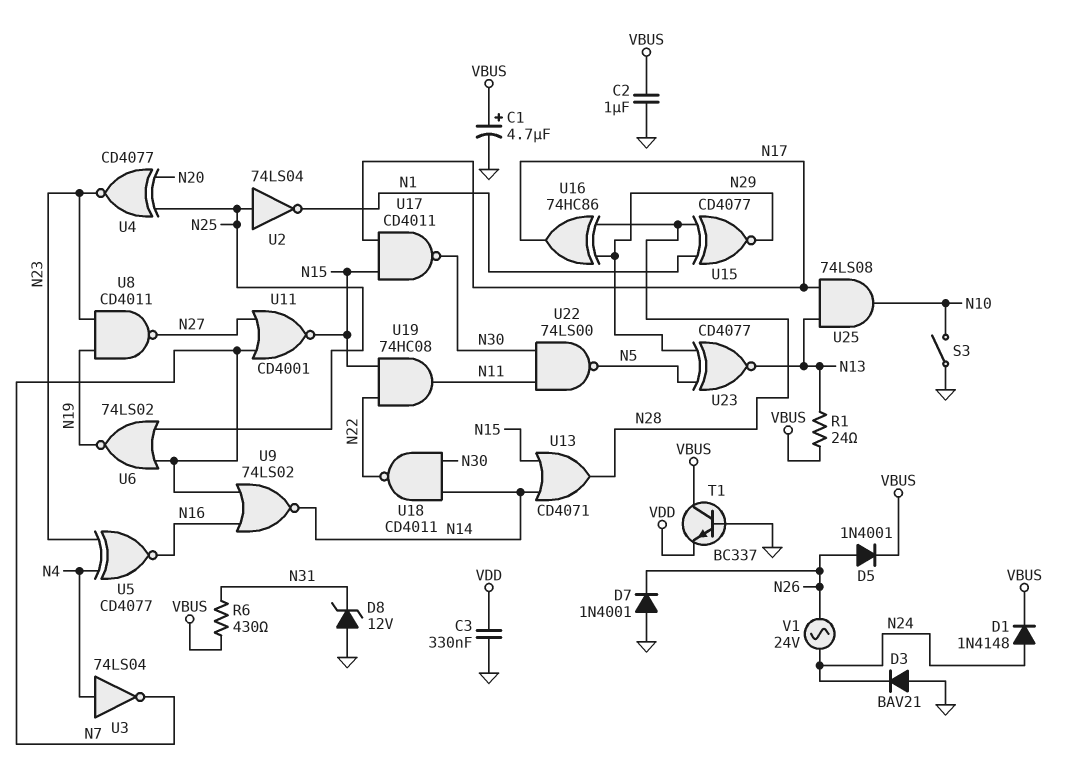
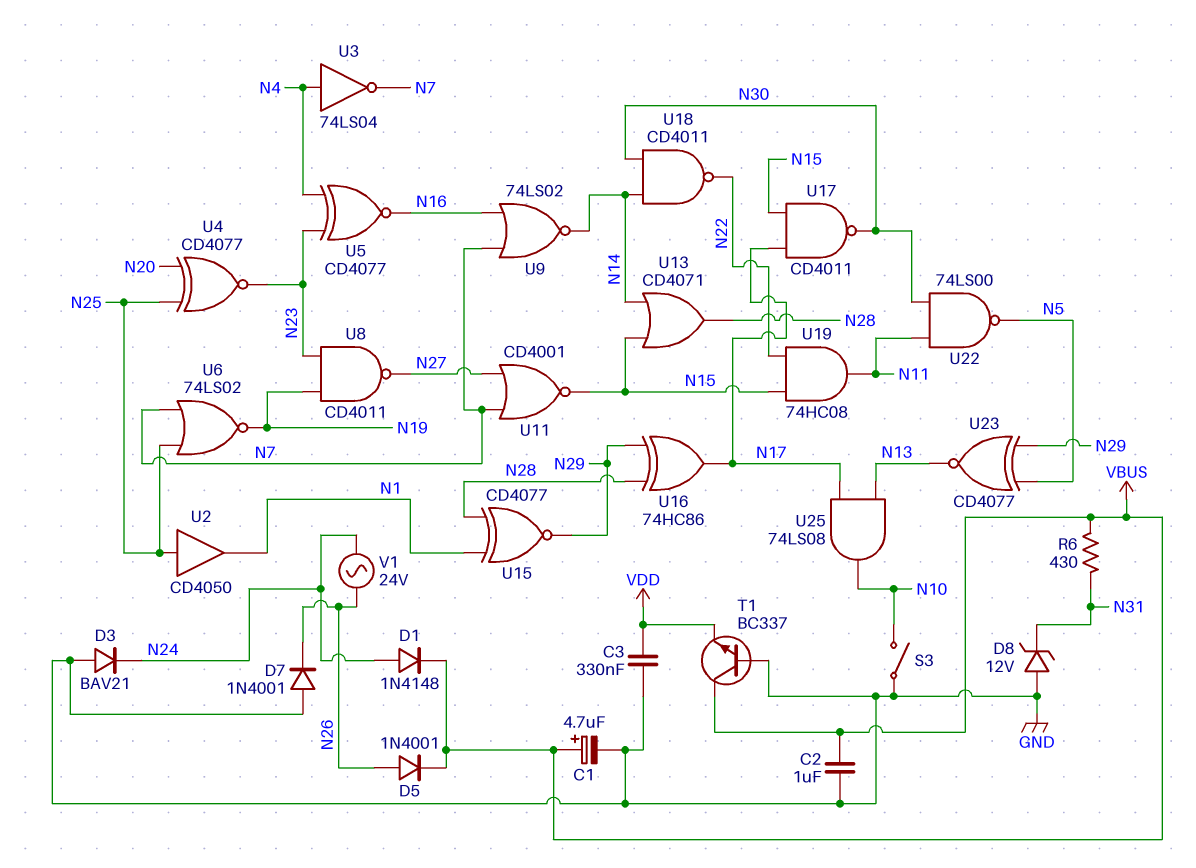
R1: 24 (N13, VBUS) -> none
U2: NOT 74LS04 (in N25, out N1) -> buffer CD4050 (in N25, out N1)

